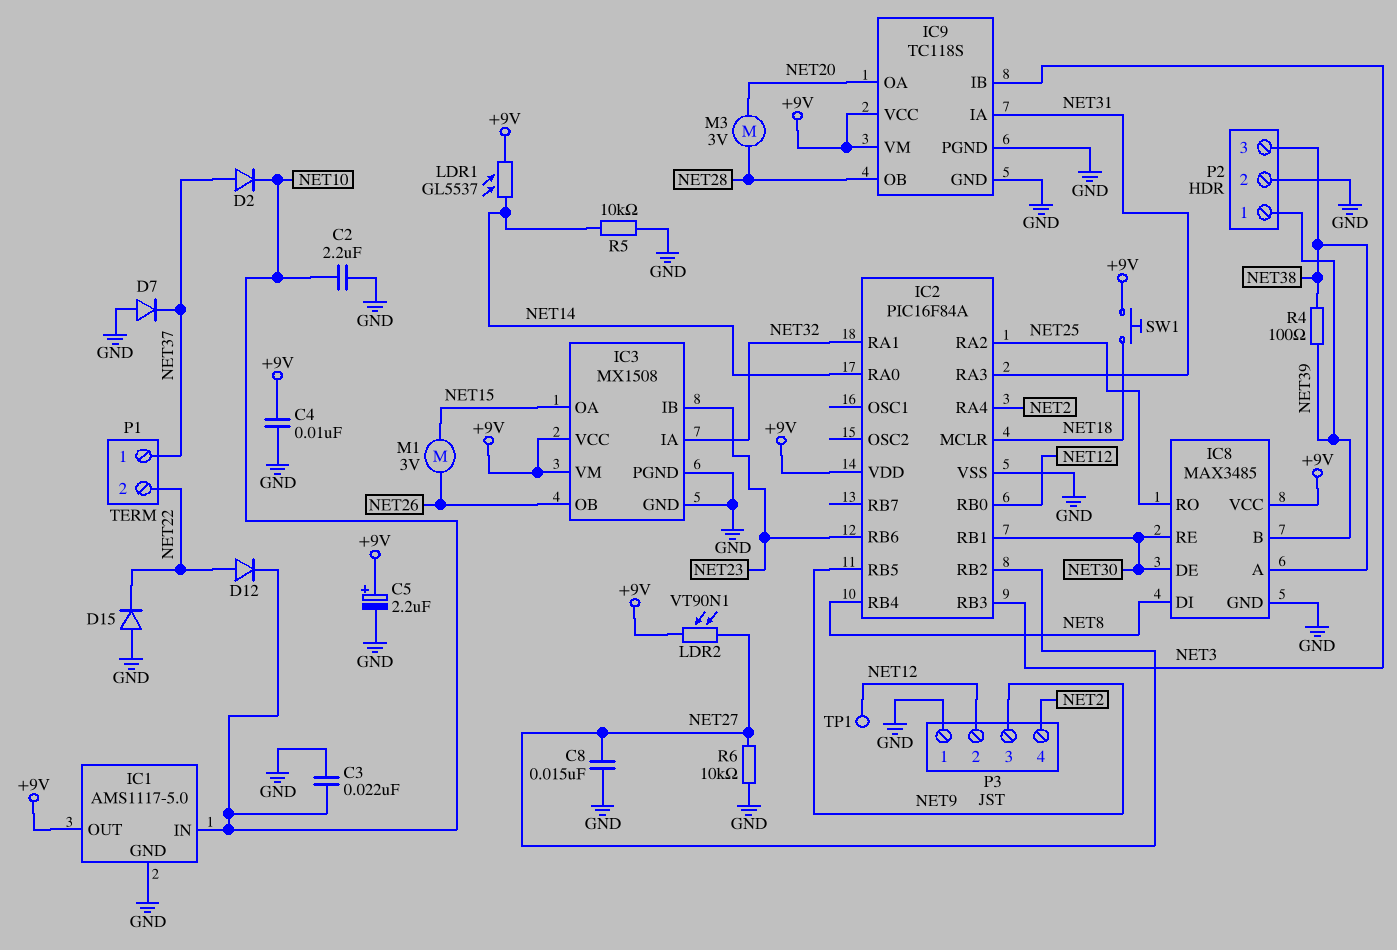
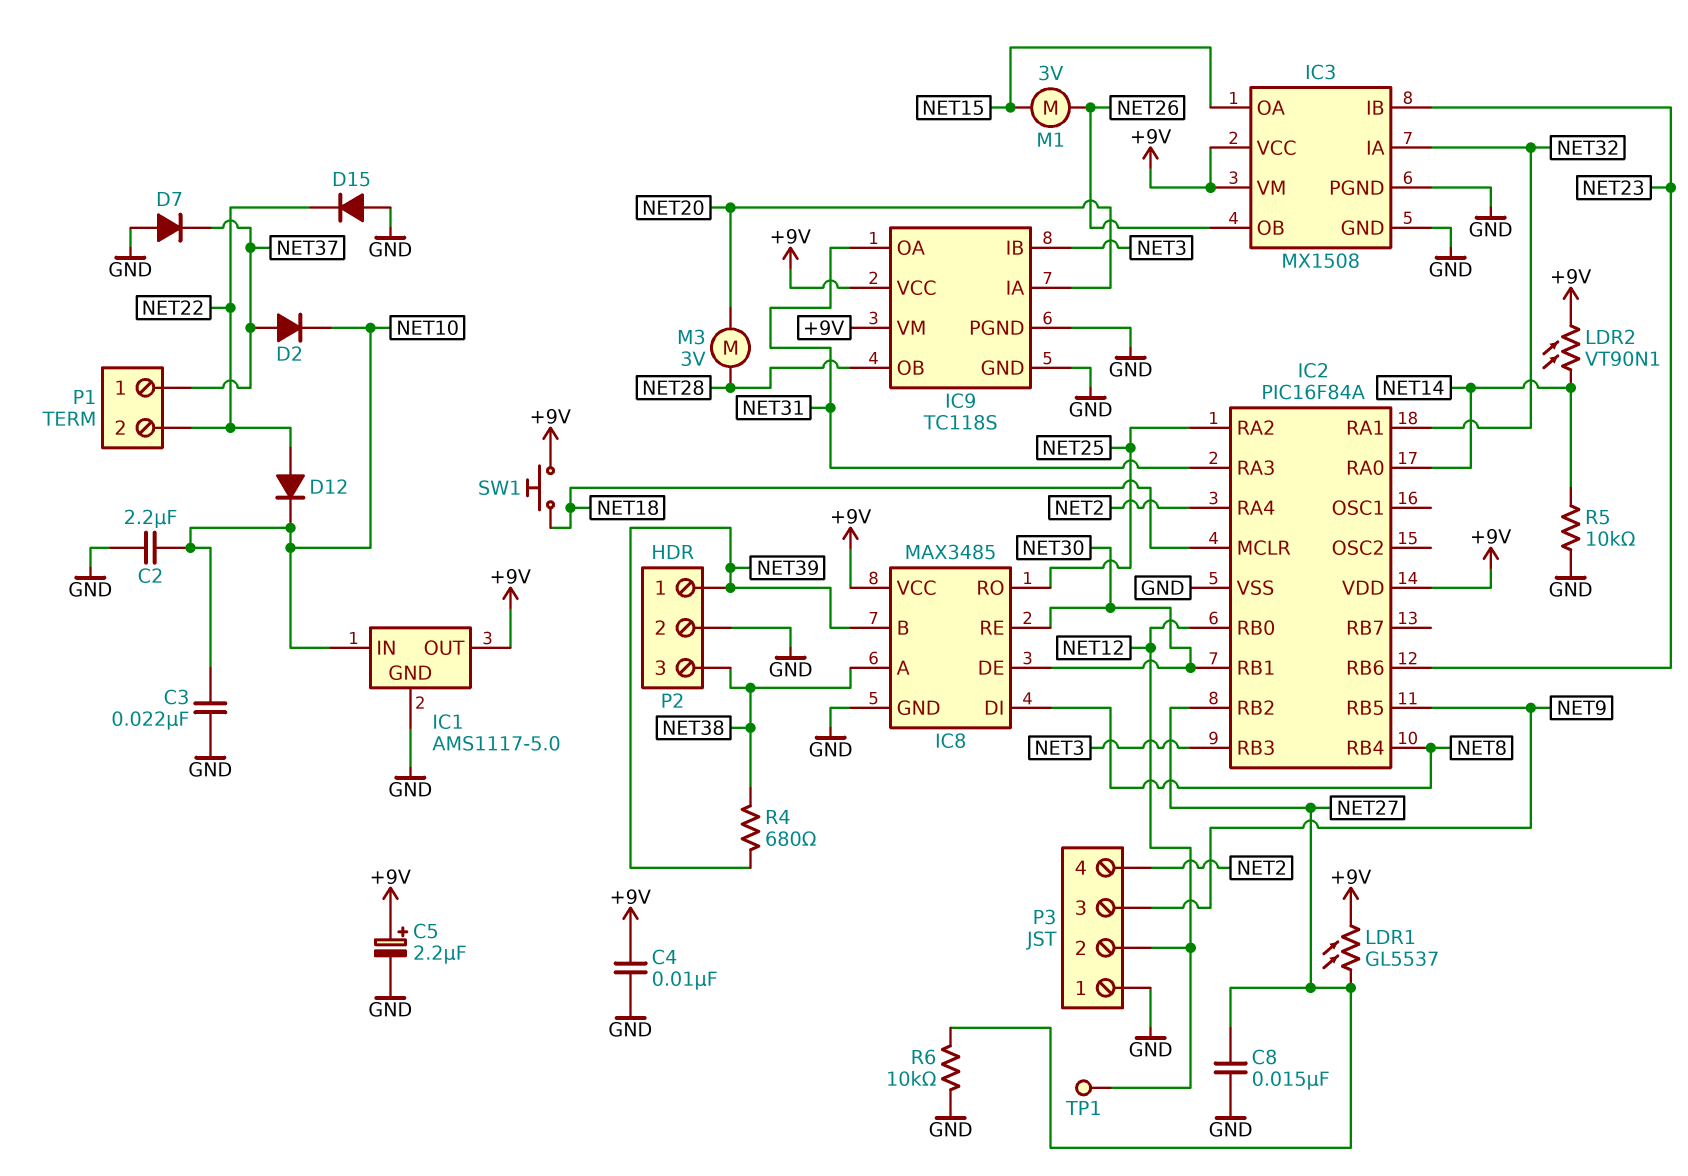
IC9 pin IA: NET31 -> NET20
IC9 pin OA: NET20 -> NET31
LDR1: GL5537 (+9V, NET14) -> GL5537 (+9V, NET27)
LDR2: VT90N1 (+9V, NET27) -> VT90N1 (+9V, NET14)
R4: 100 (NET38, NET39) -> 680 (NET38, NET39)

